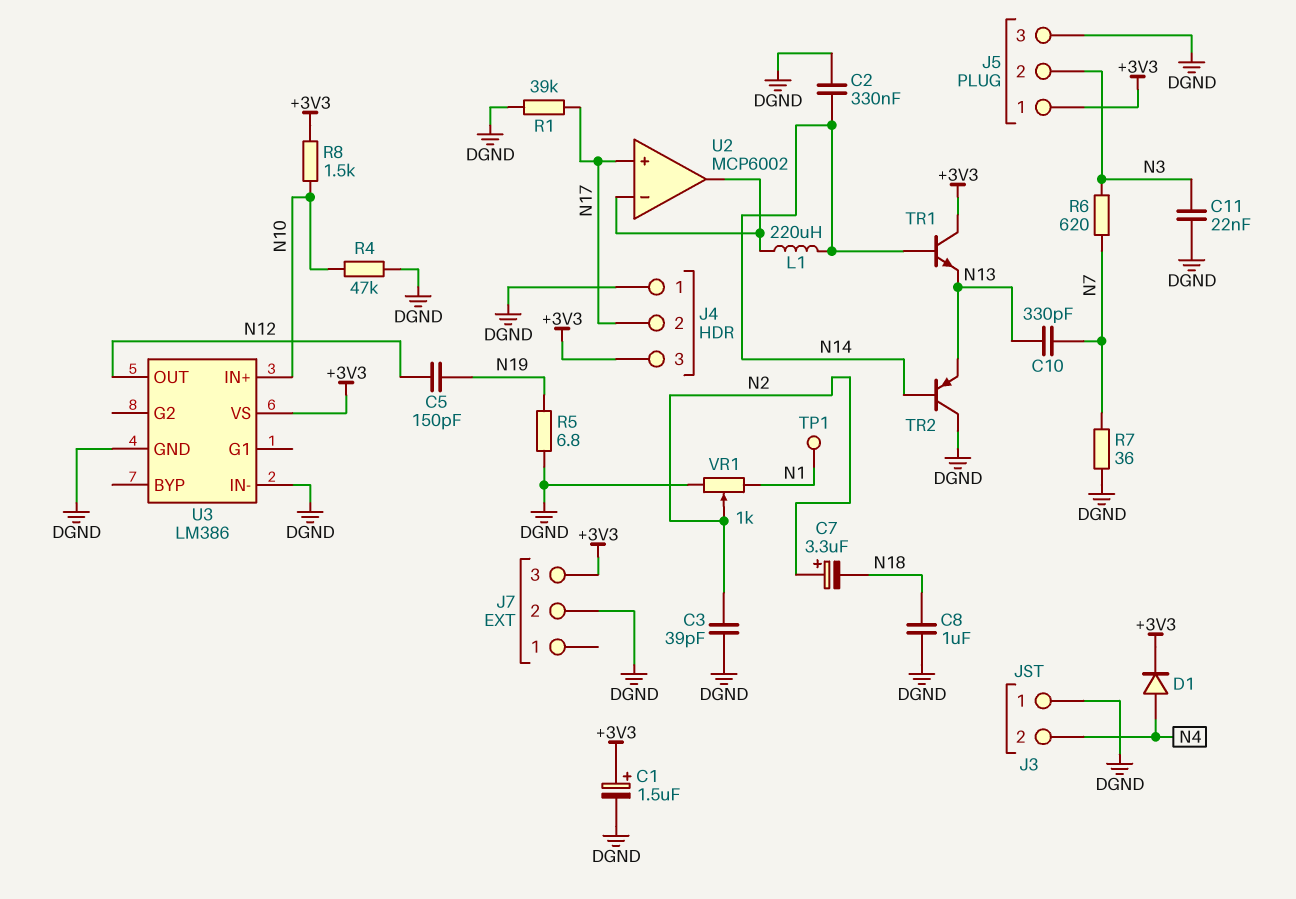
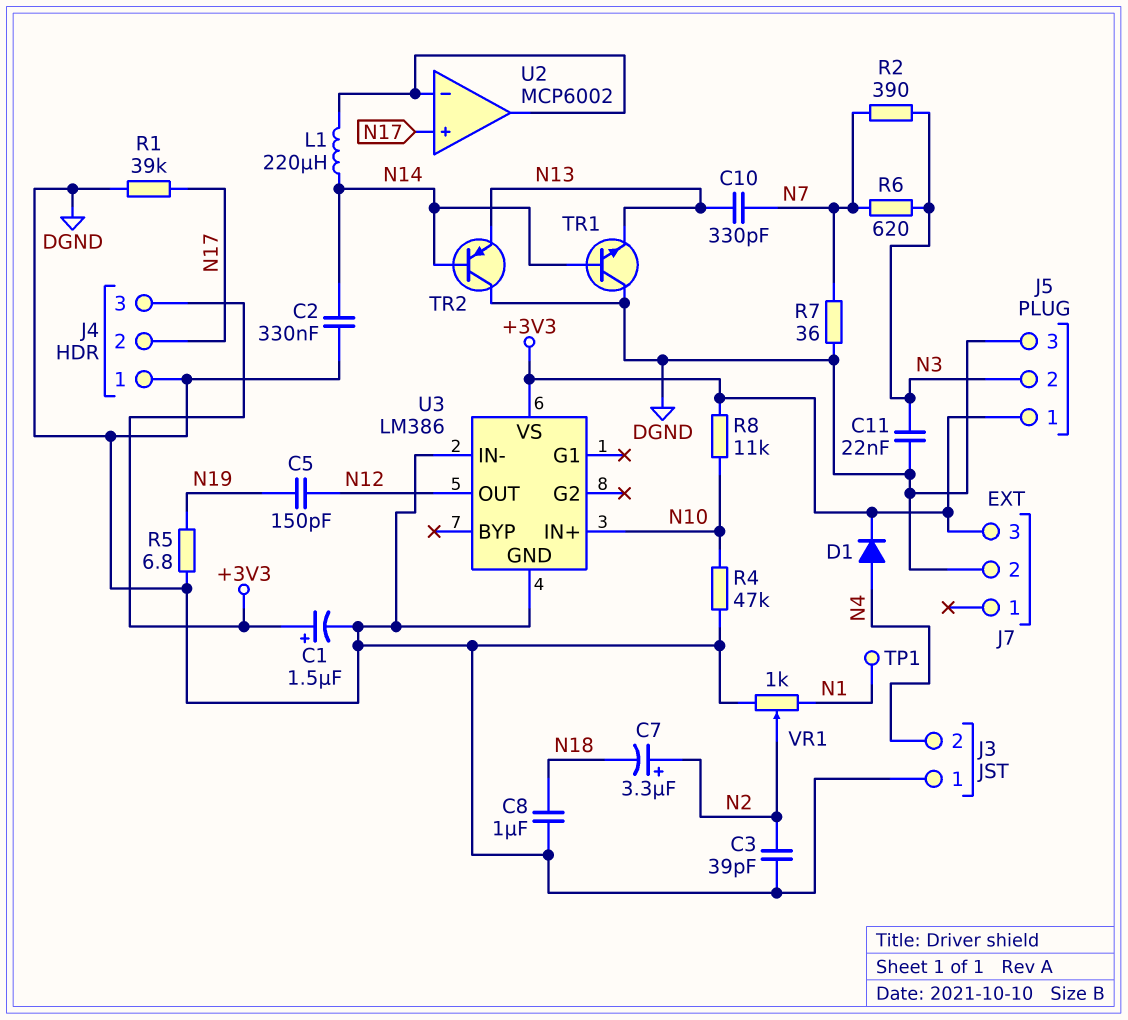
R2: none -> 390 (N3, N7)
R8: 1.5k (+3V3, N10) -> 11k (+3V3, N10)
TR1: NPN (B N14, C +3V3, E N13) -> NPN (B N14, C DGND, E N13)

